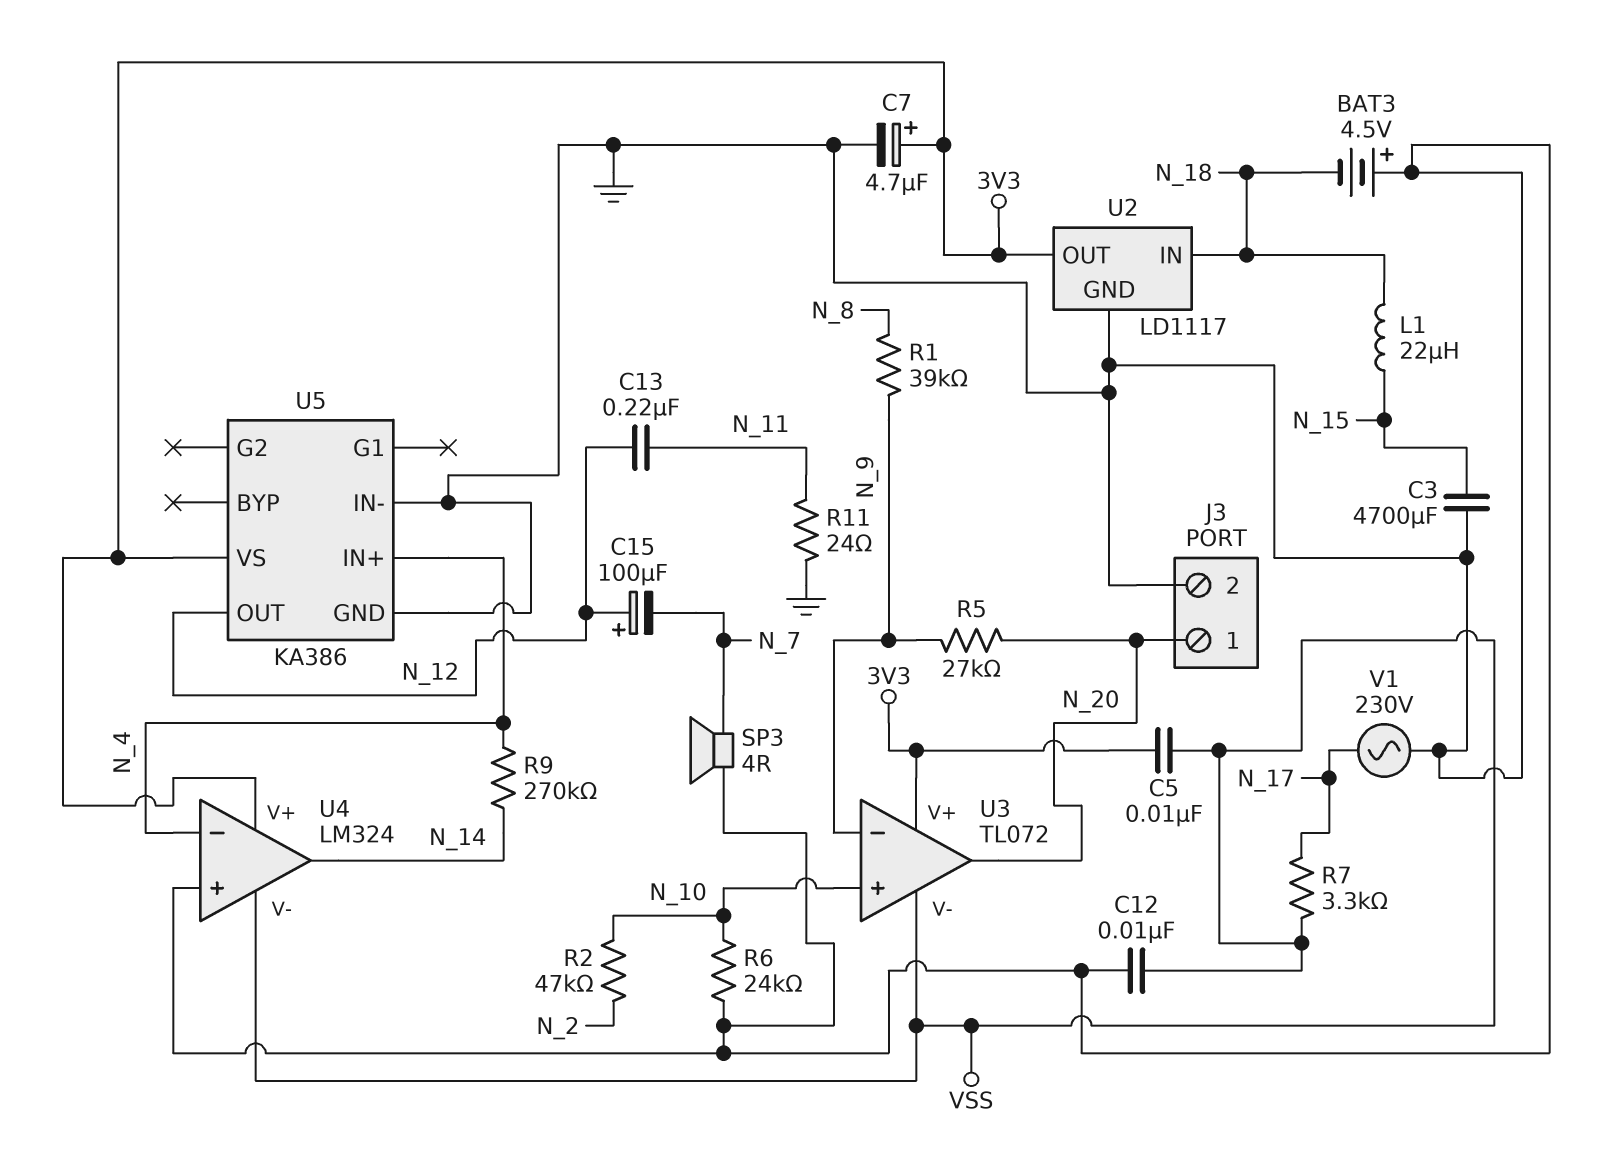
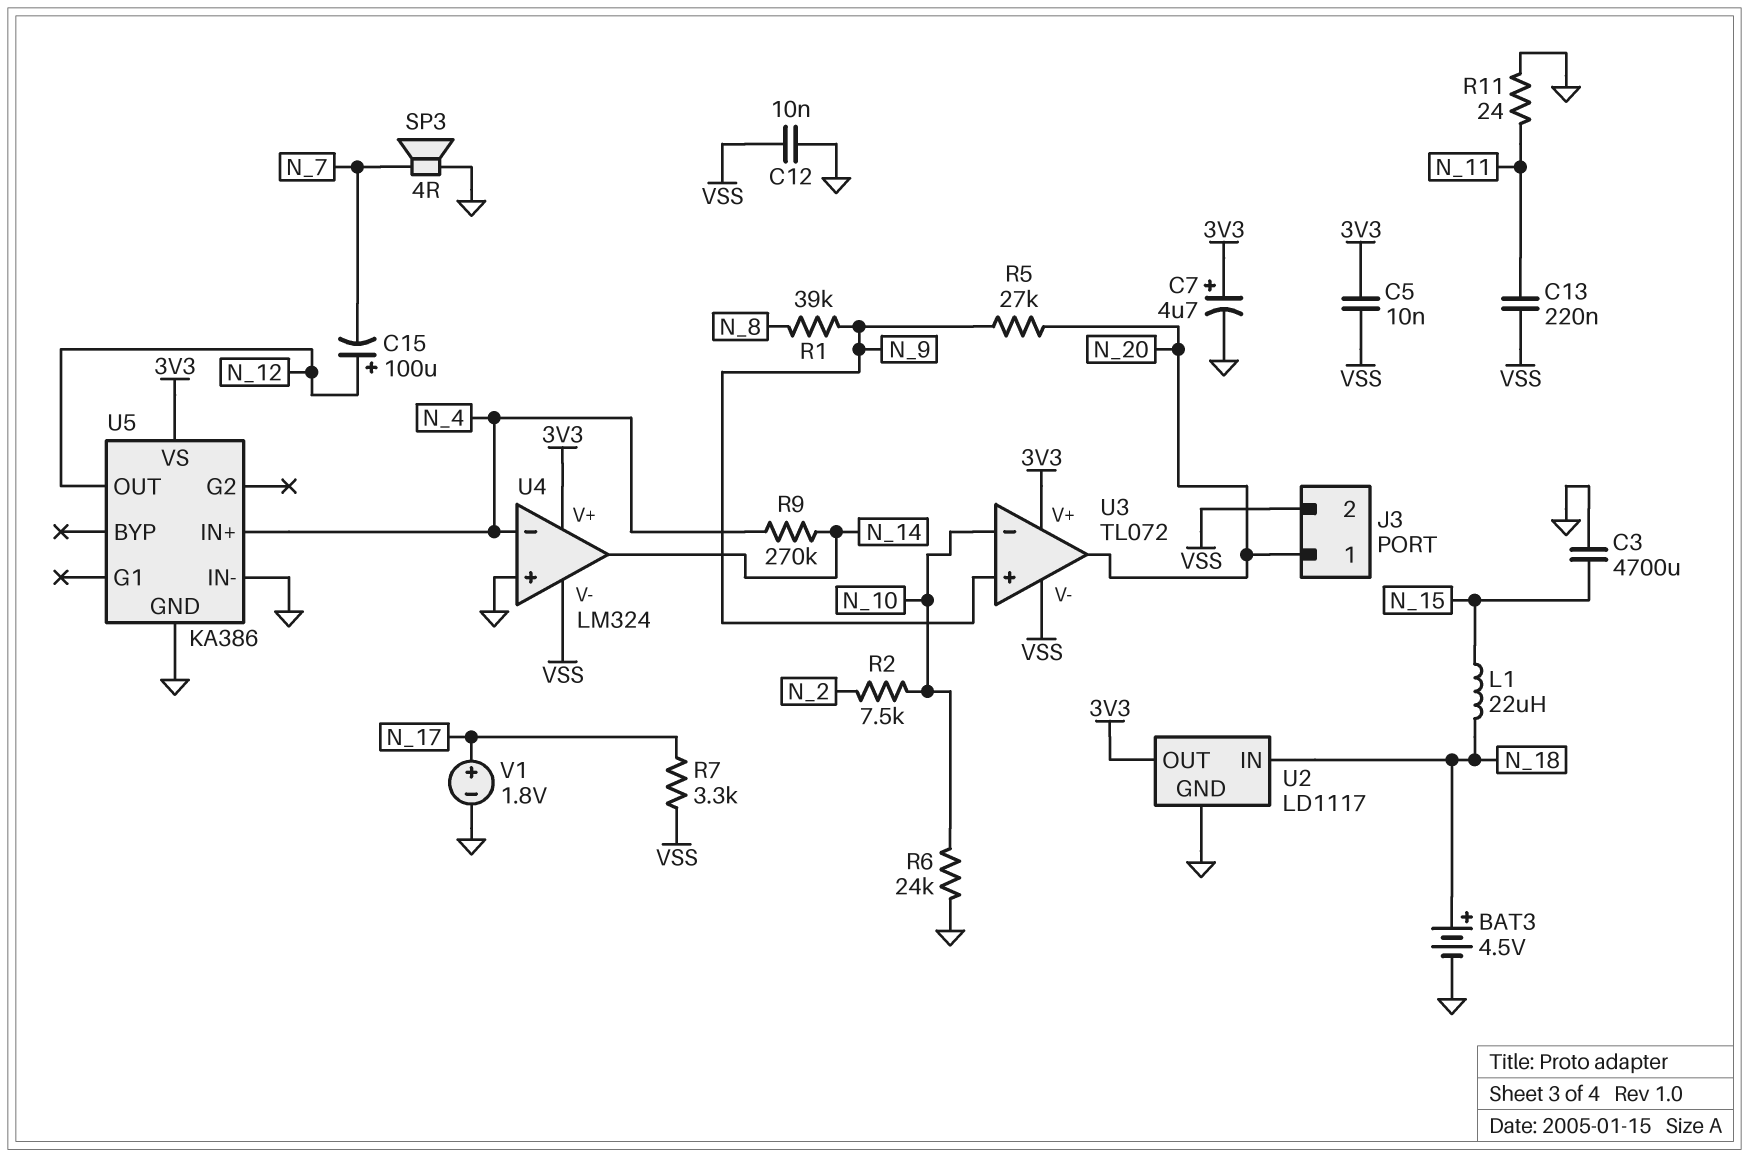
BAT3: 4.5V (plus GND, minus N_18) -> 4.5V (plus N_18, minus GND)
C13: 220nF (N_11, N_12) -> 220nF (N_11, VSS)
J3 pin 2: GND -> VSS
R2: 47k (N_2, N_10) -> 7.5k (N_2, N_10)
U3 pin in+: N_10 -> N_9
U3 pin in-: N_9 -> N_10
V1: AC 230V (GND, N_17) -> 1.8V (plus N_17, minus GND)

